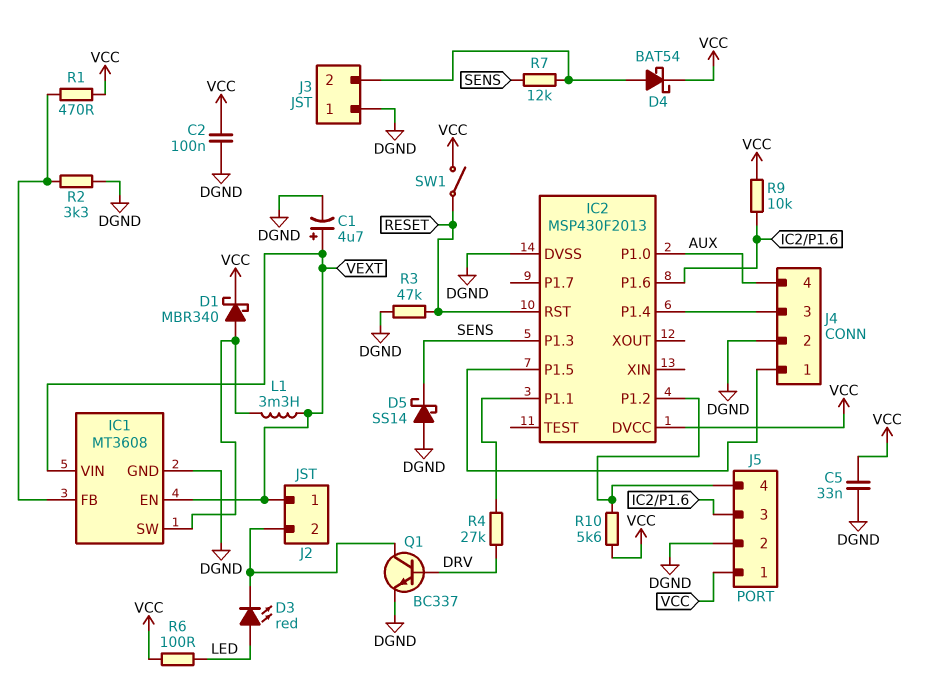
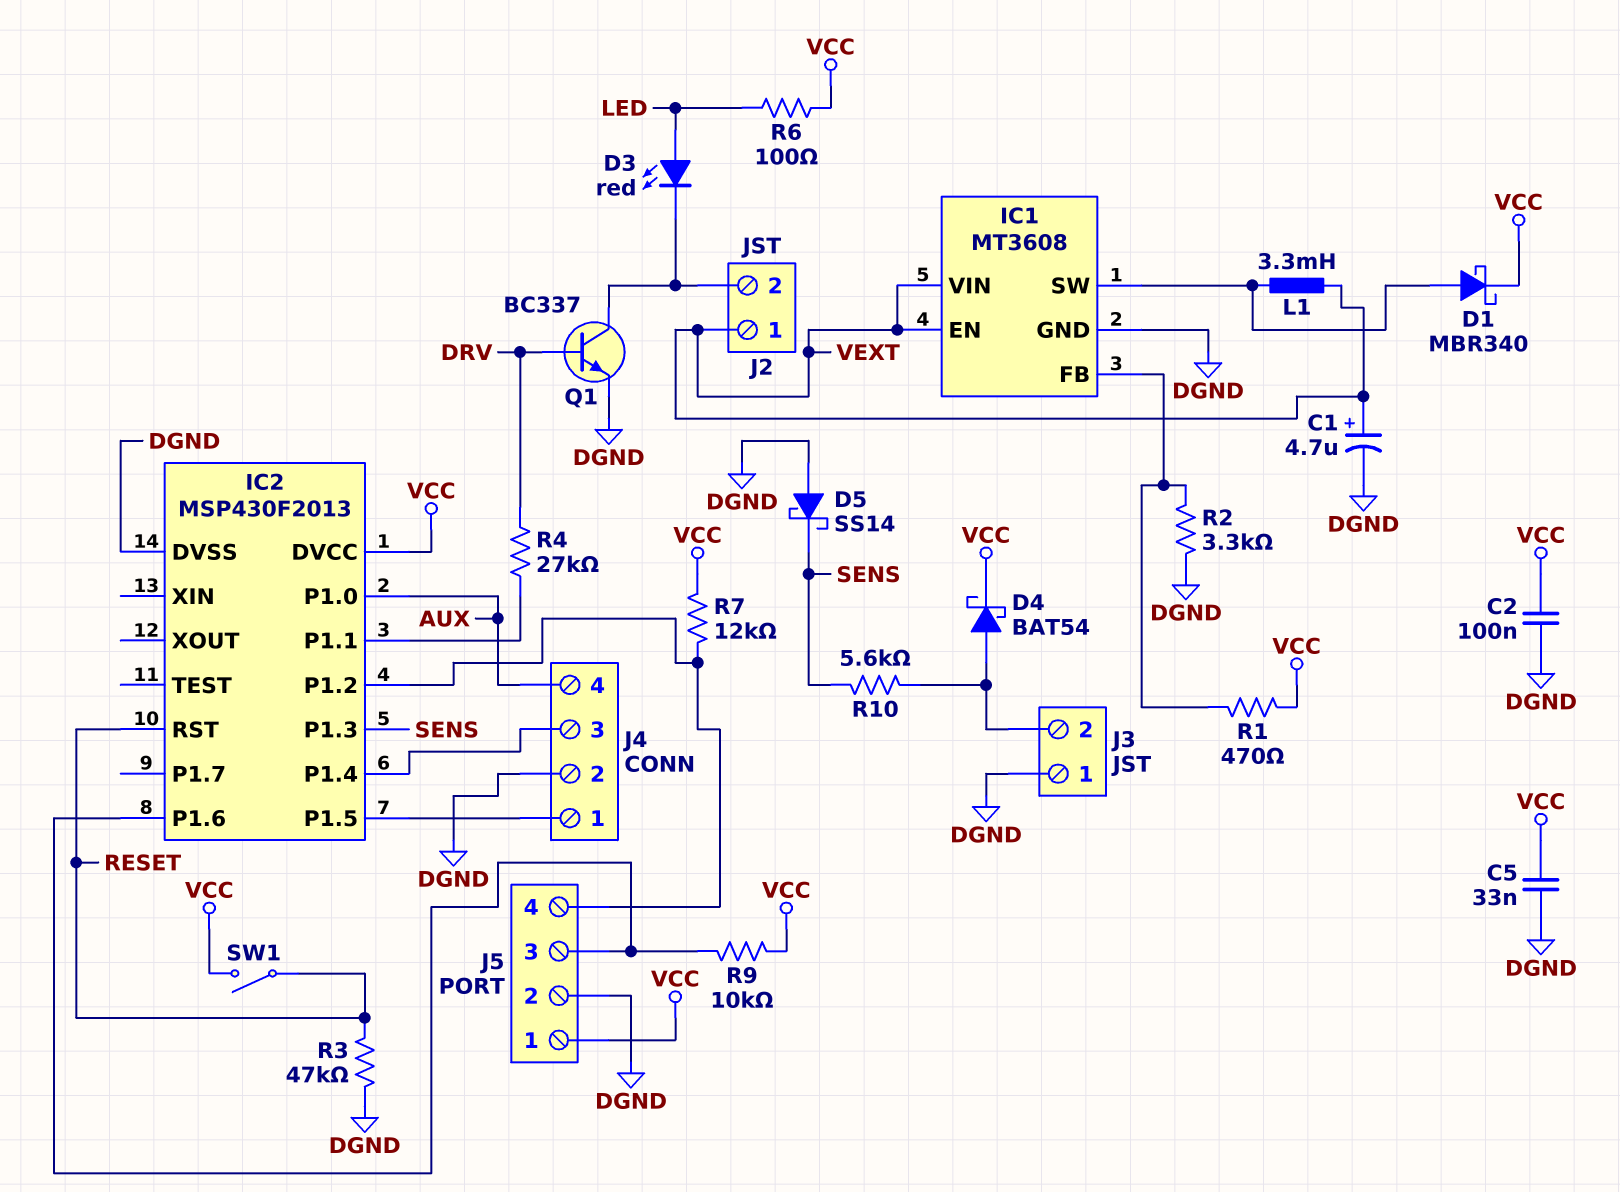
R7: 12k (J3/2, SENS) -> 12k (IC2/P1.2, VCC)
R10: 5.6k (IC2/P1.2, VCC) -> 5.6k (J3/2, SENS)

